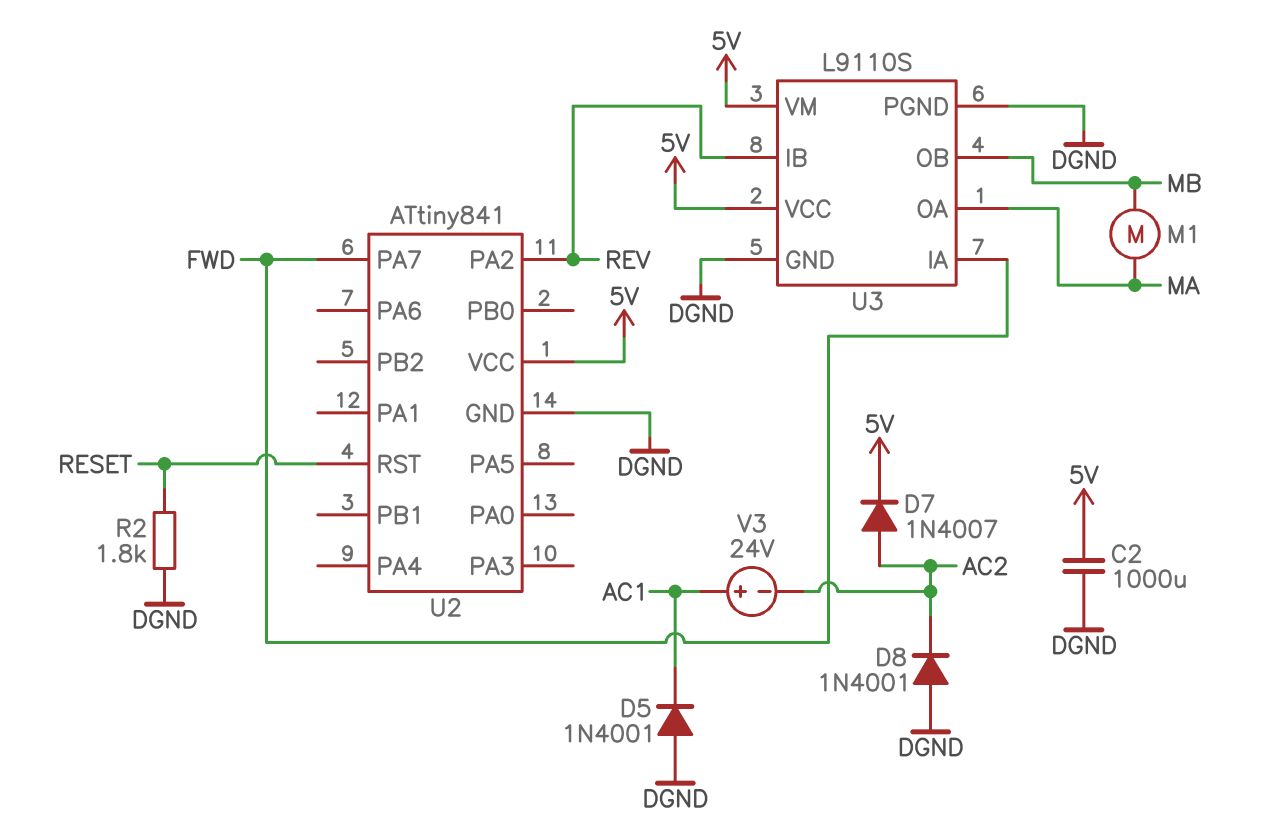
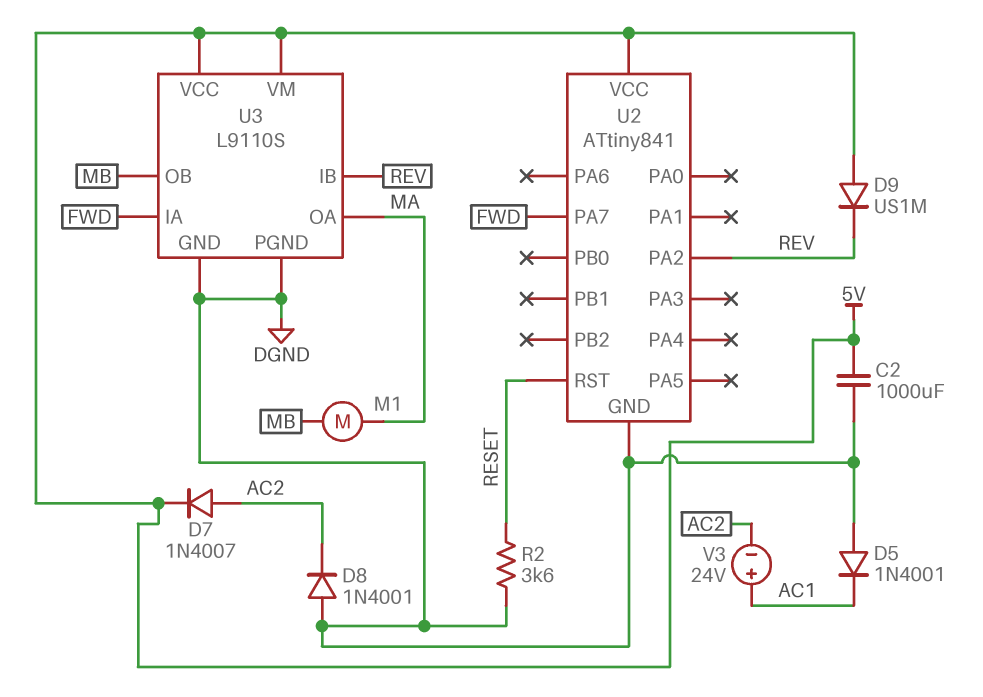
D9: none -> diode US1M (A 5V, K REV)
R2: 1.8k (DGND, RESET) -> 3.6k (DGND, RESET)

